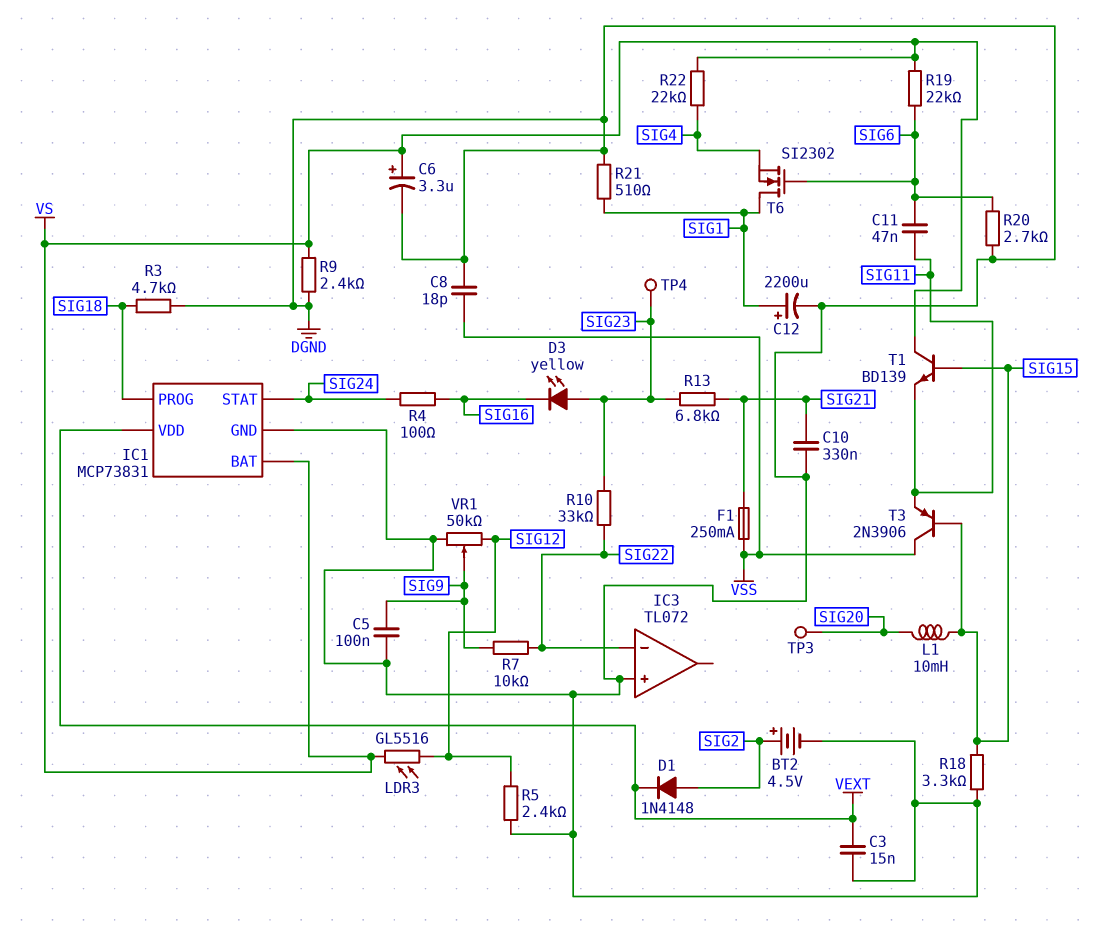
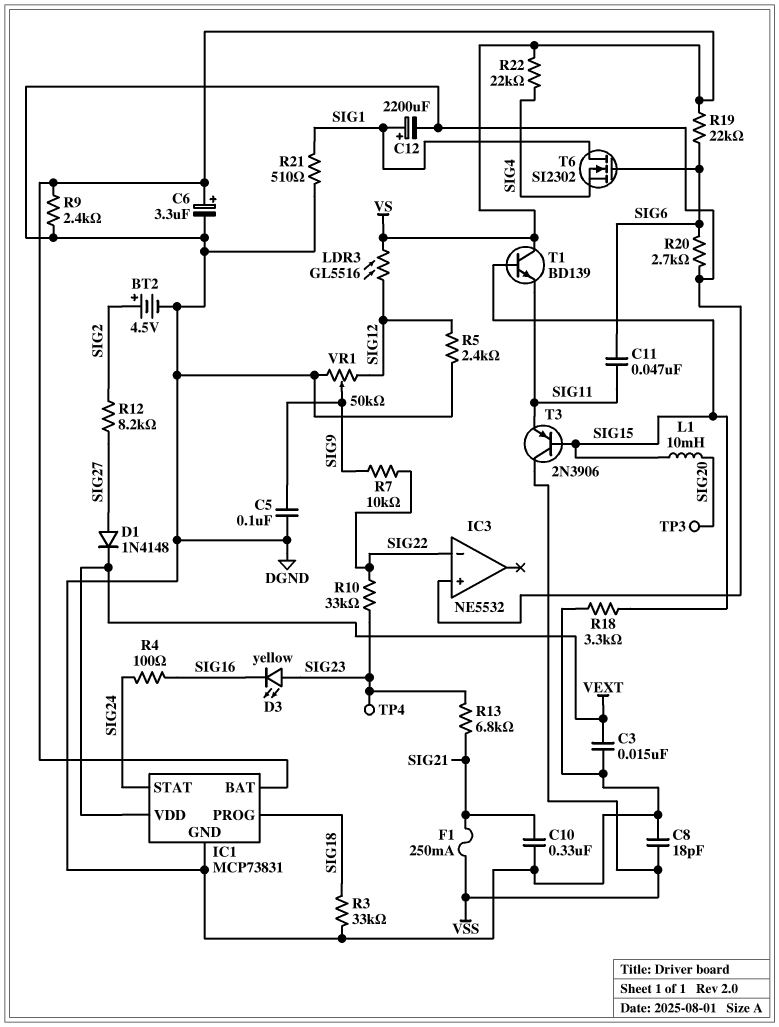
D1: diode 1N4148 (A SIG2, K VEXT) -> diode 1N4148 (A SIG27, K VEXT)
IC3: TL072 -> NE5532
R3: 4.7k (DGND, SIG18) -> 33k (DGND, SIG18)
R12: none -> 8.2k (SIG2, SIG27)

